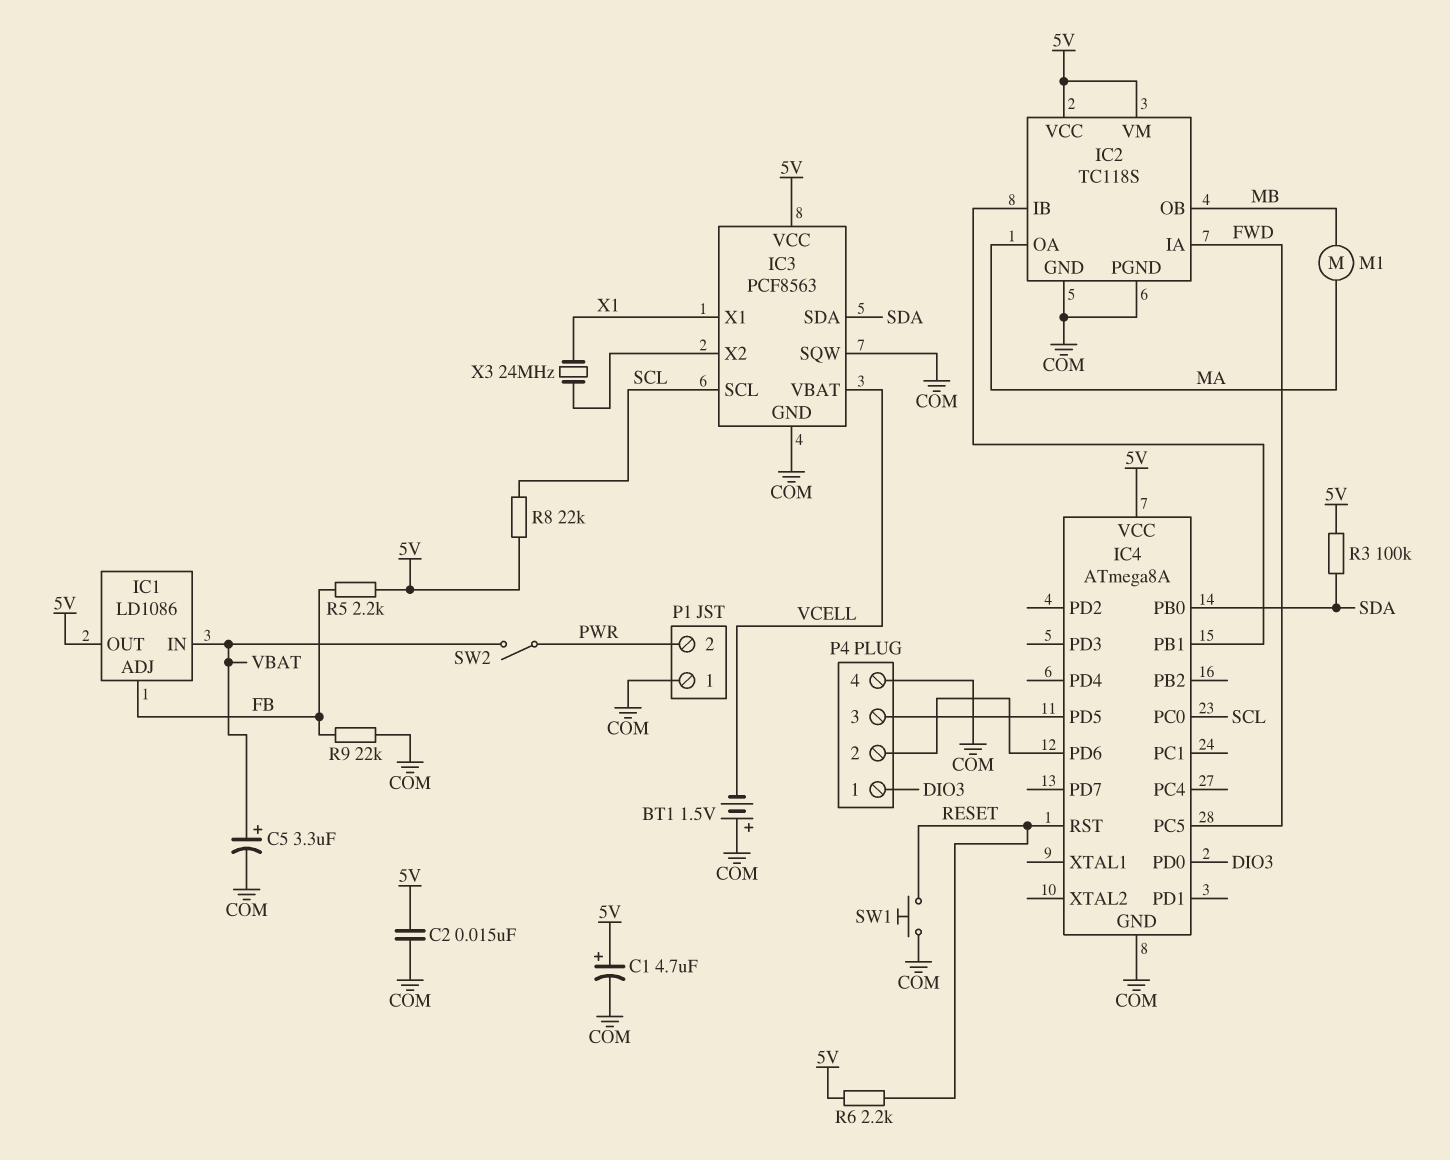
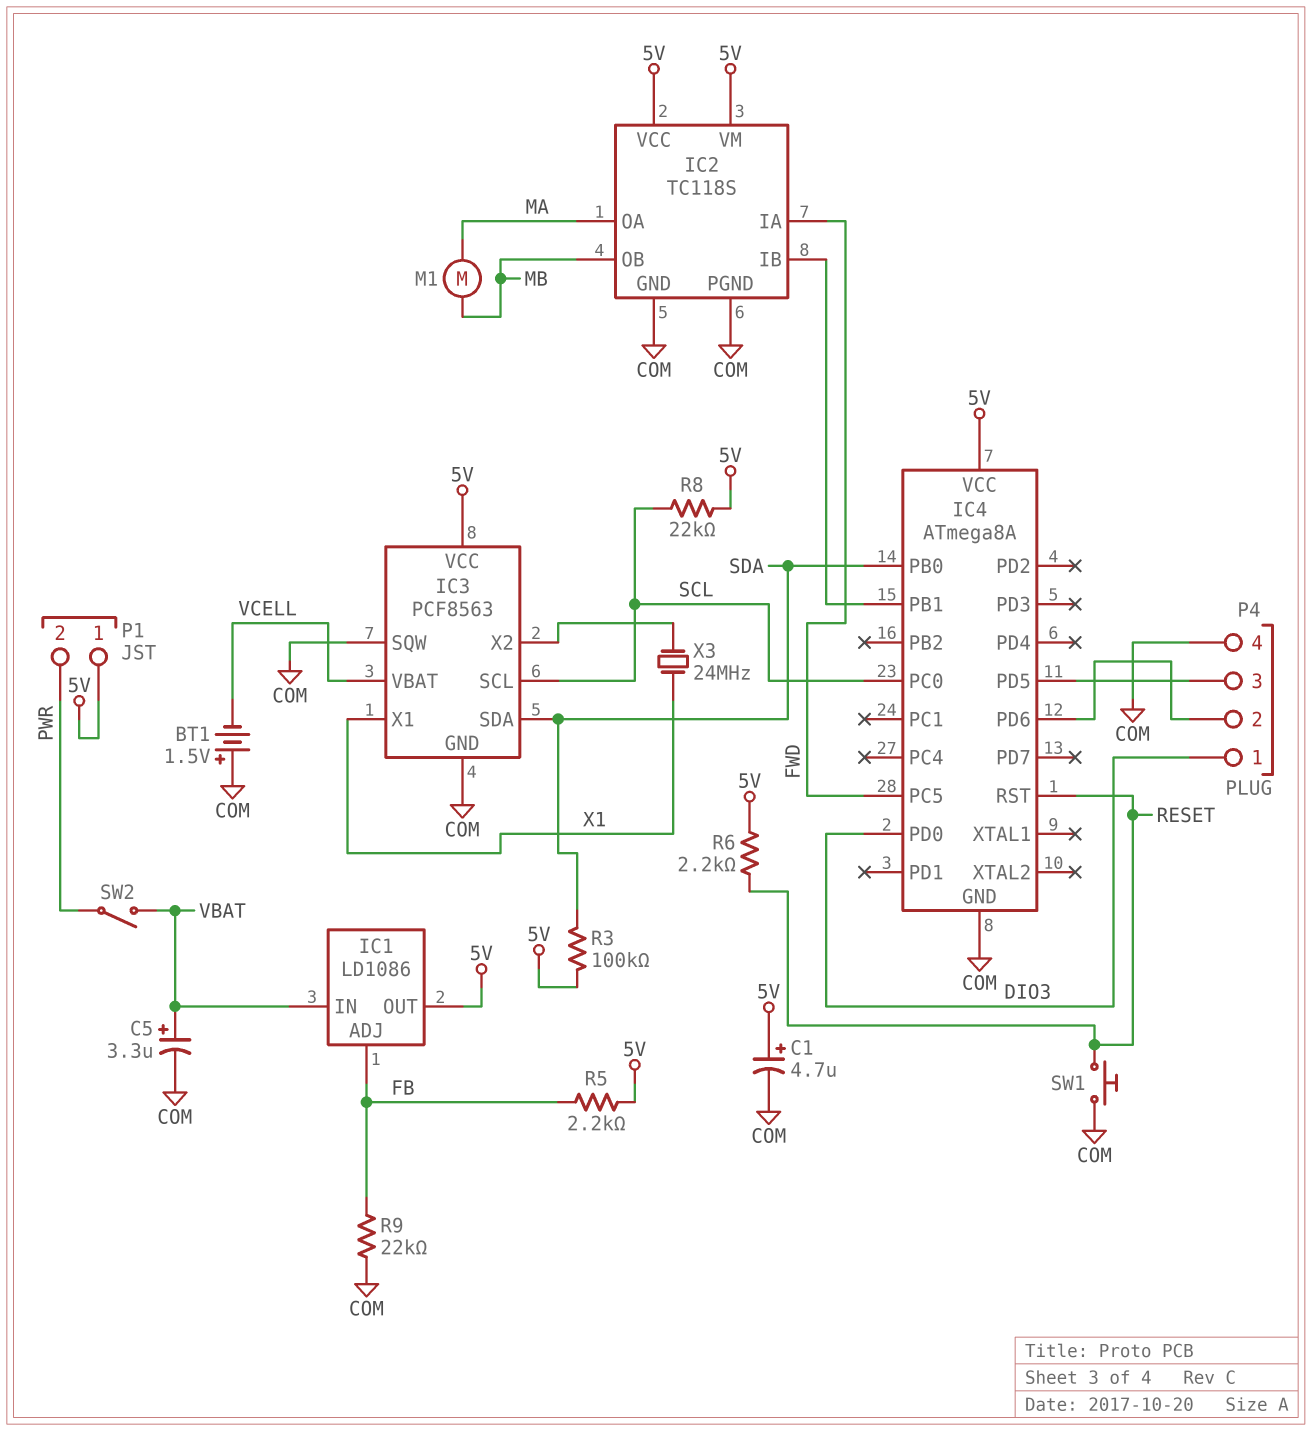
C2: 15nF (5V, COM) -> none
P1 pin 1: COM -> 5V

